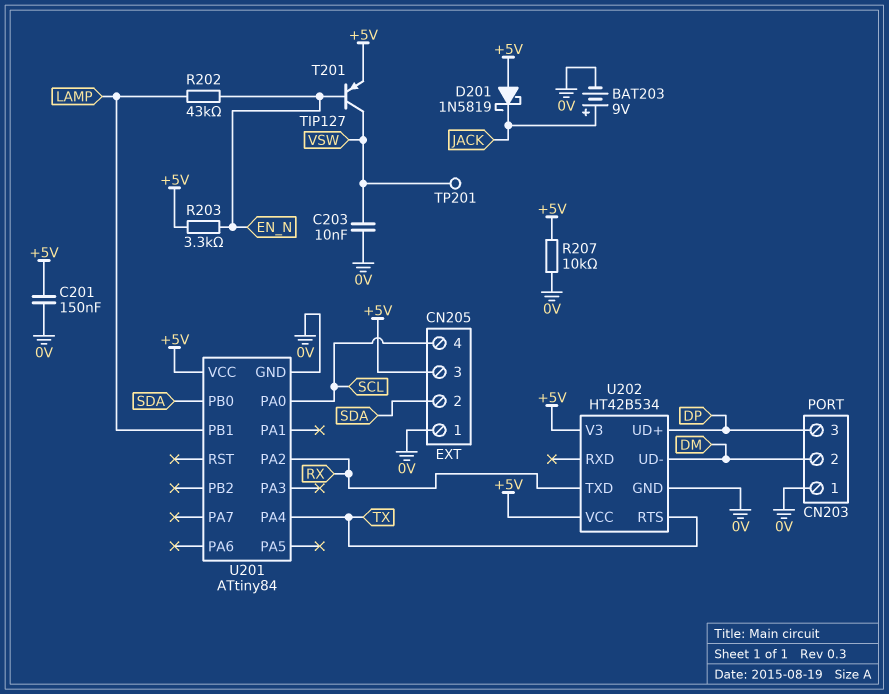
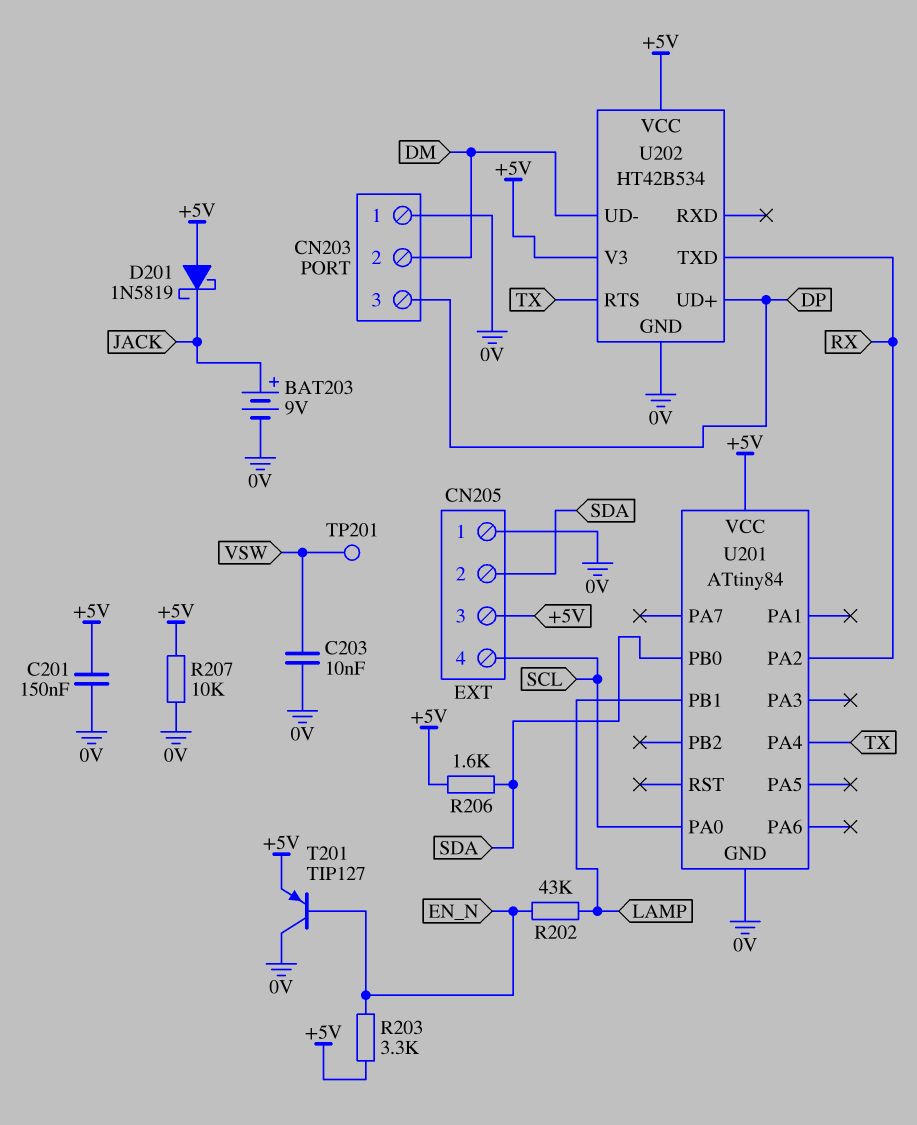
R206: none -> 1.6k (+5V, SDA)
T201: PNP TIP127 (B EN_N, C VSW, E +5V) -> PNP TIP127 (B EN_N, C 0V, E +5V)

